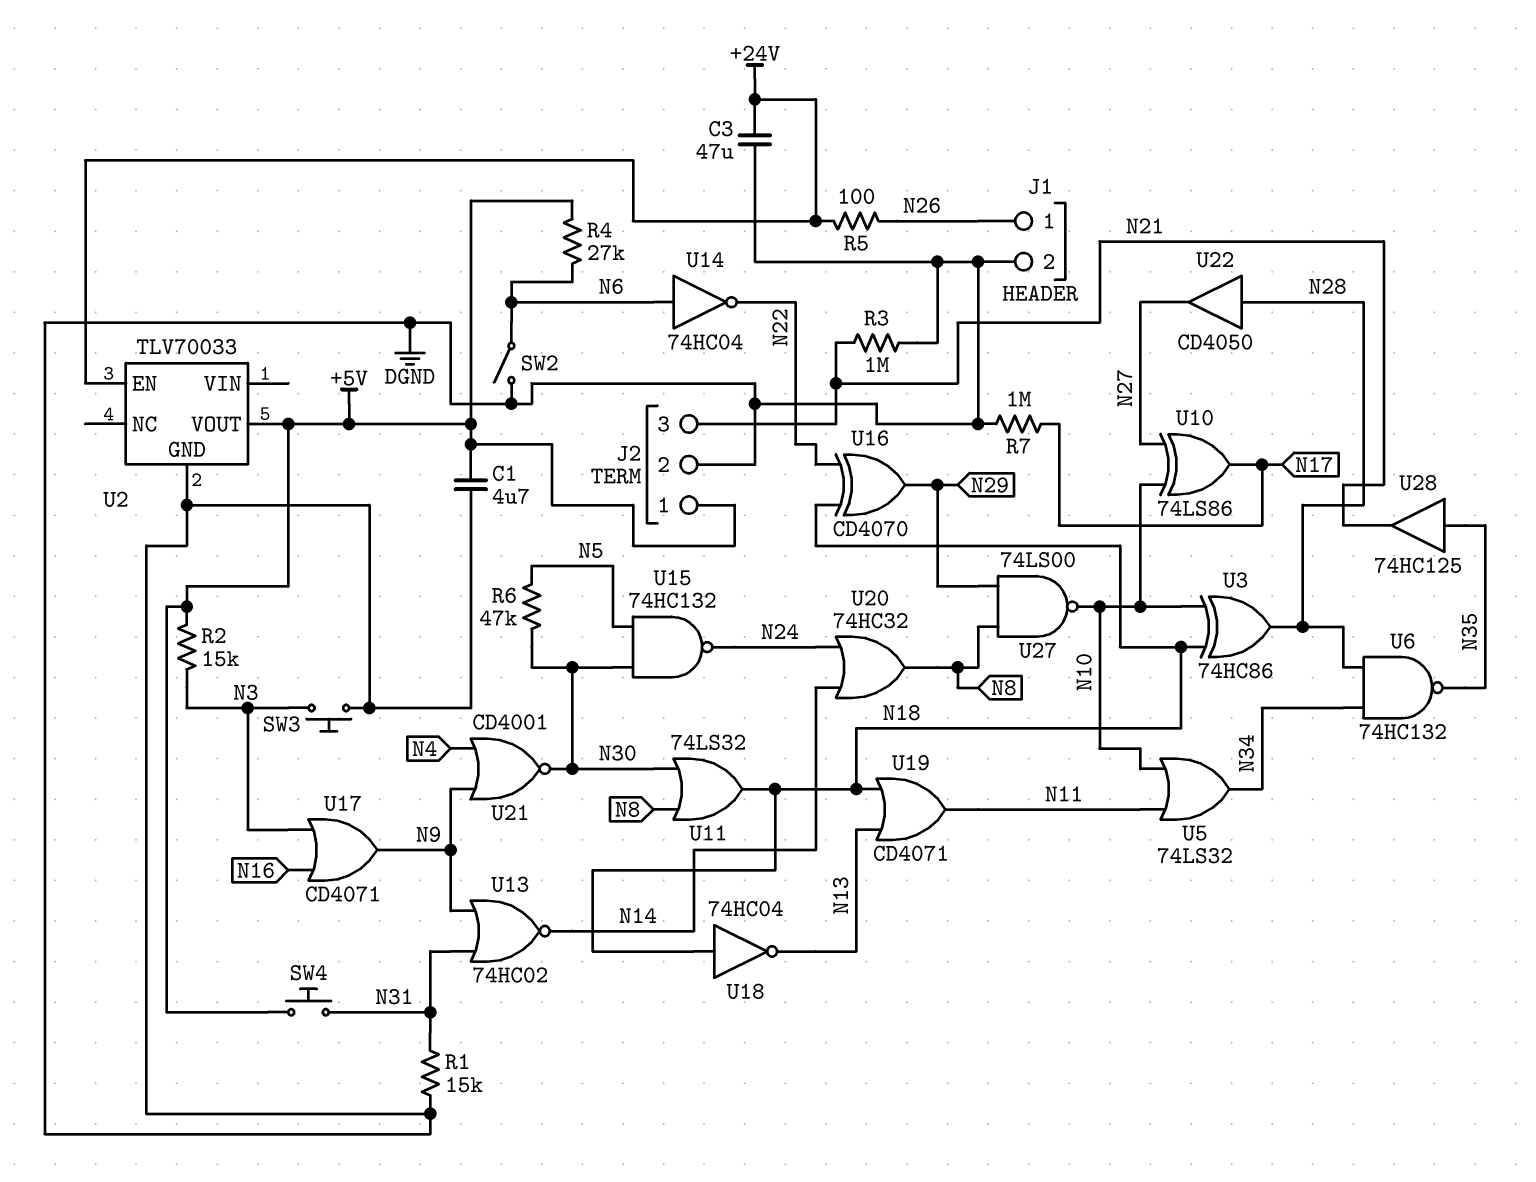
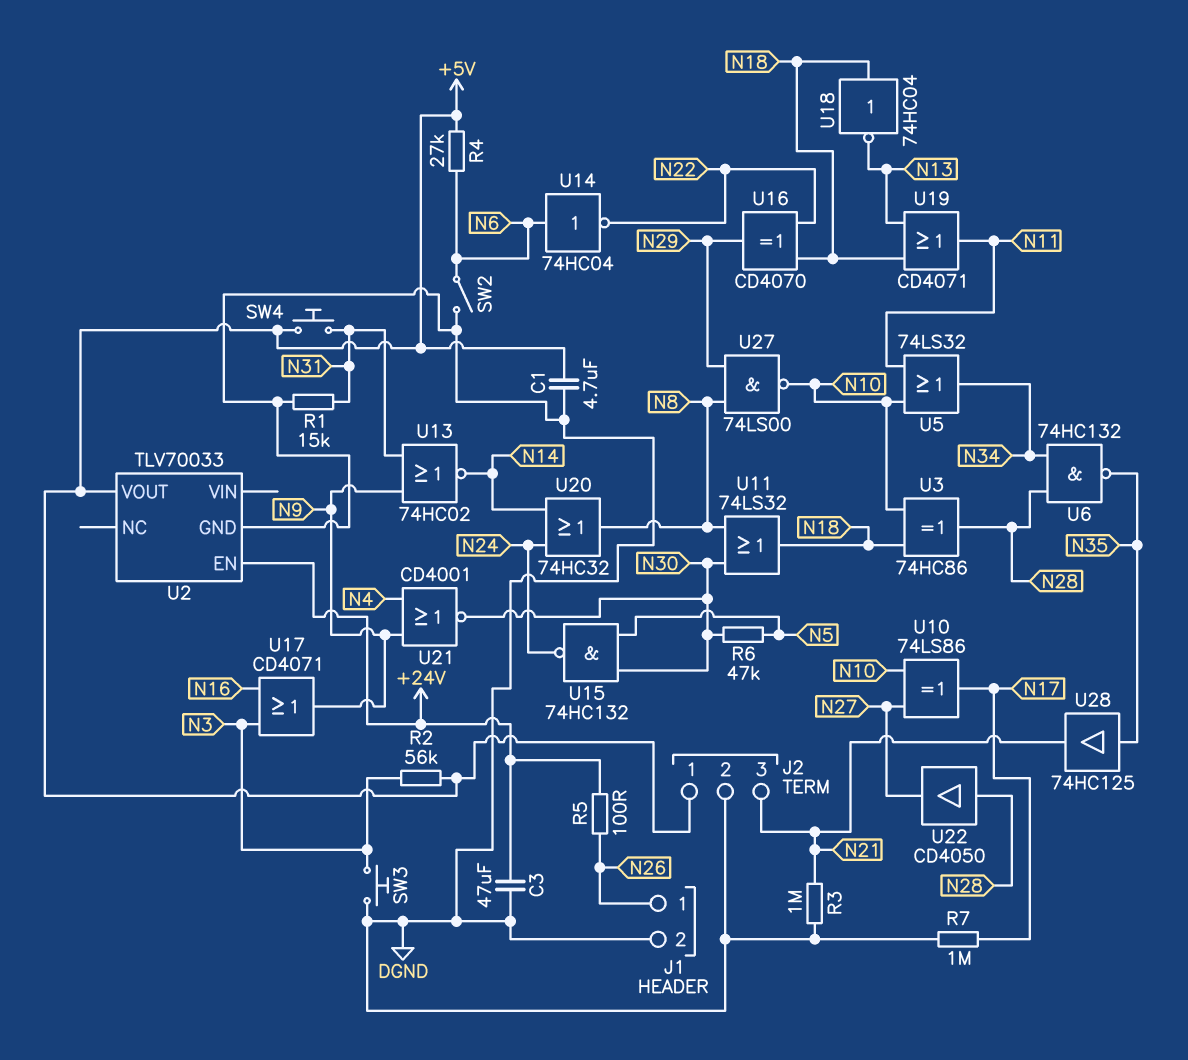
R2: 15k (+5V, N3) -> 56k (+5V, N3)

